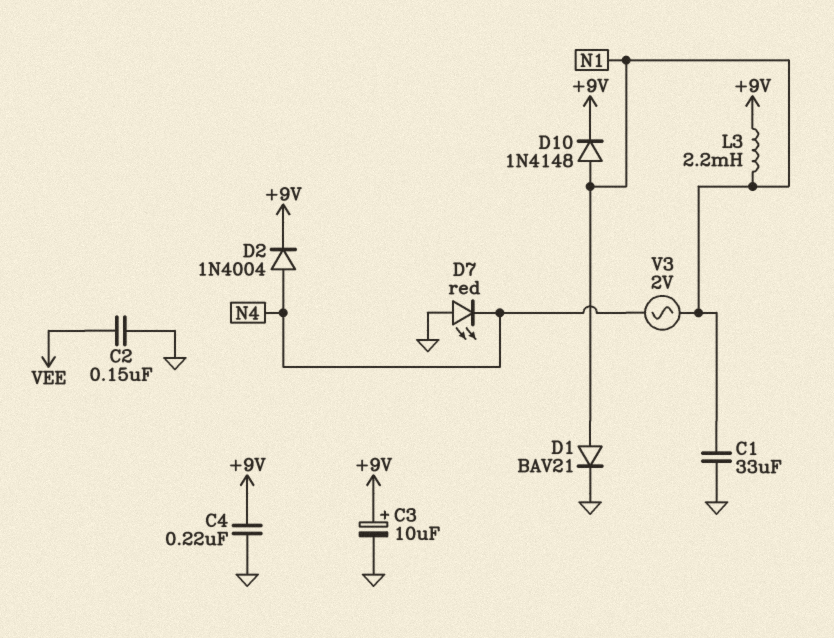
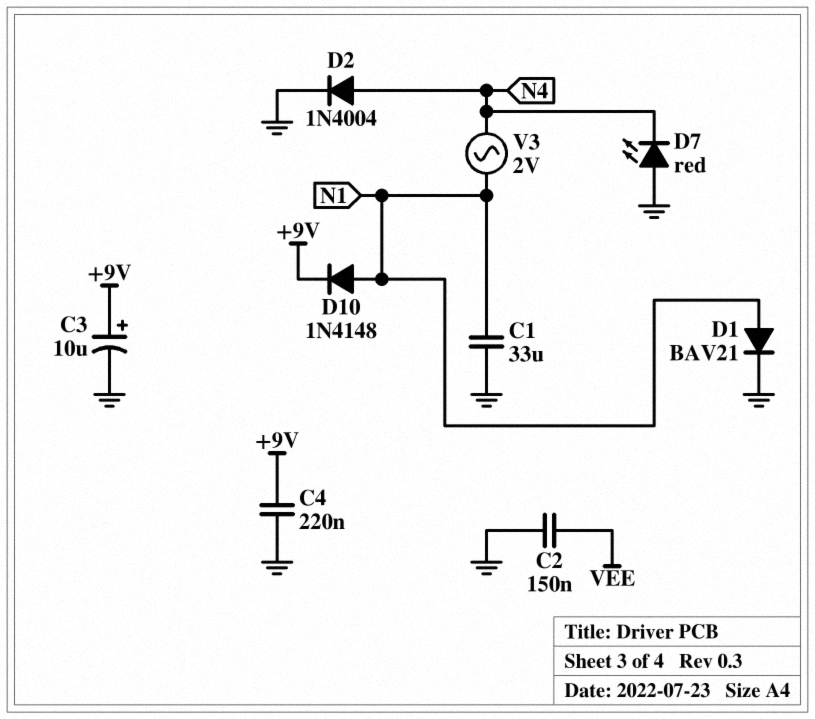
D2: diode 1N4004 (A N4, K +9V) -> diode 1N4004 (A N4, K GND)
L3: 2.2mH (+9V, N1) -> none

